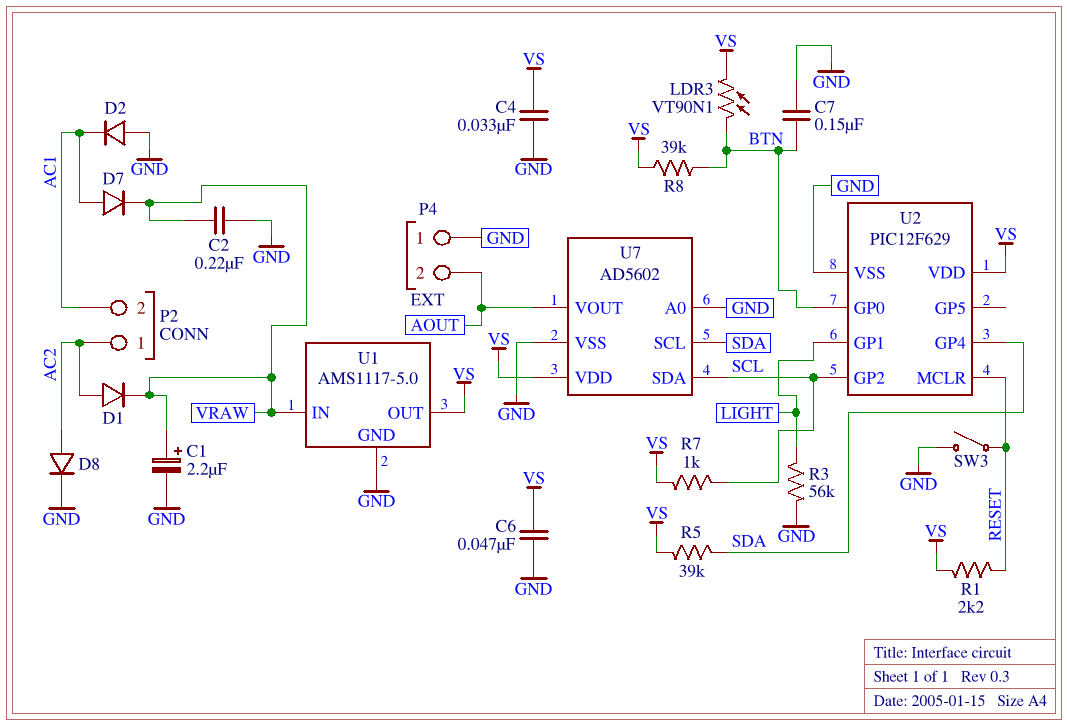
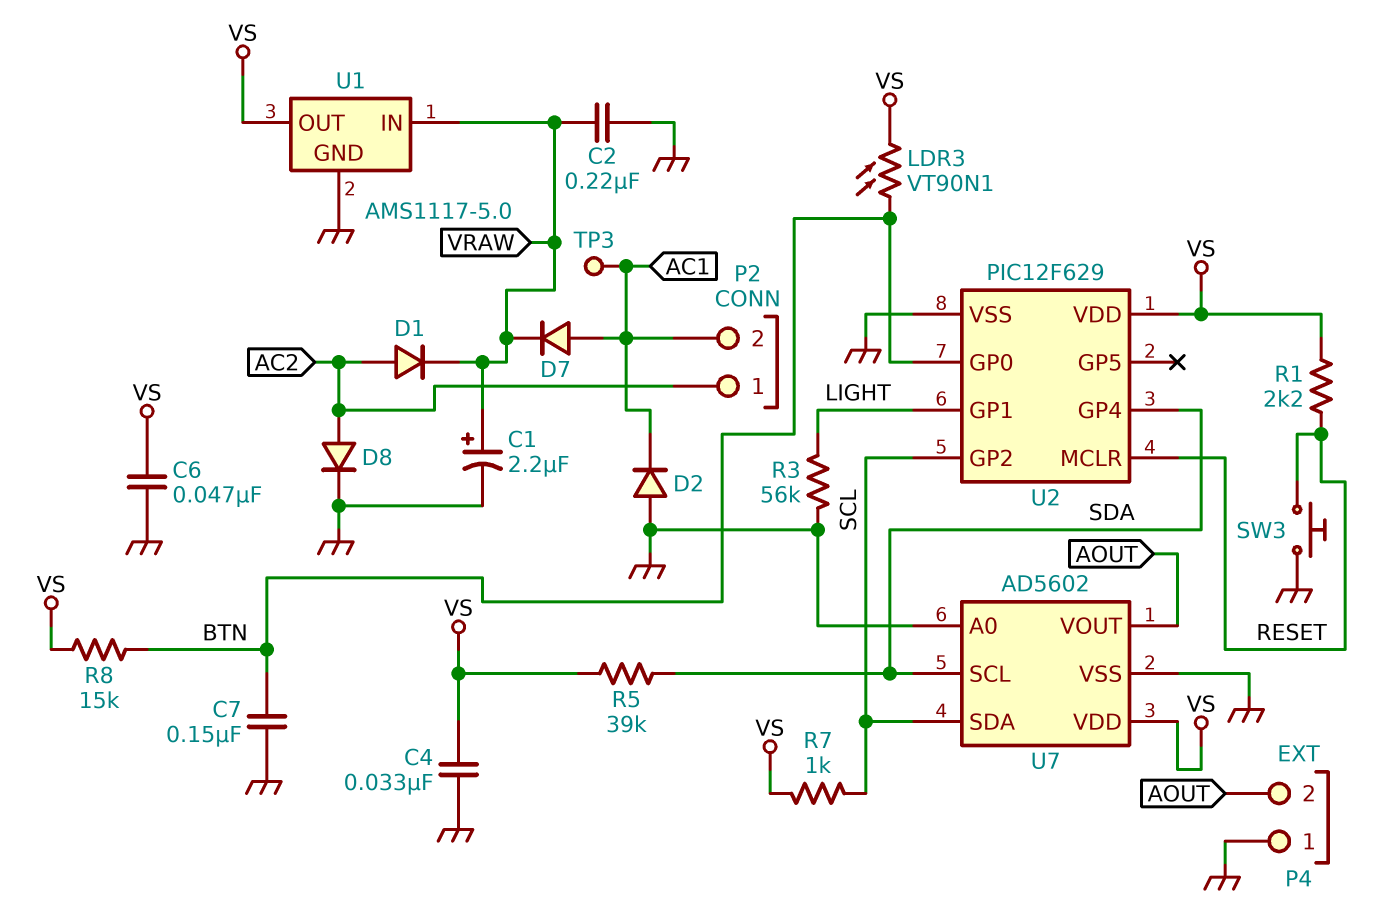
R8: 39k (BTN, VS) -> 15k (BTN, VS)
SW3: switch (GND, RESET) -> button (GND, RESET)
TP3: none -> test point (AC1)

